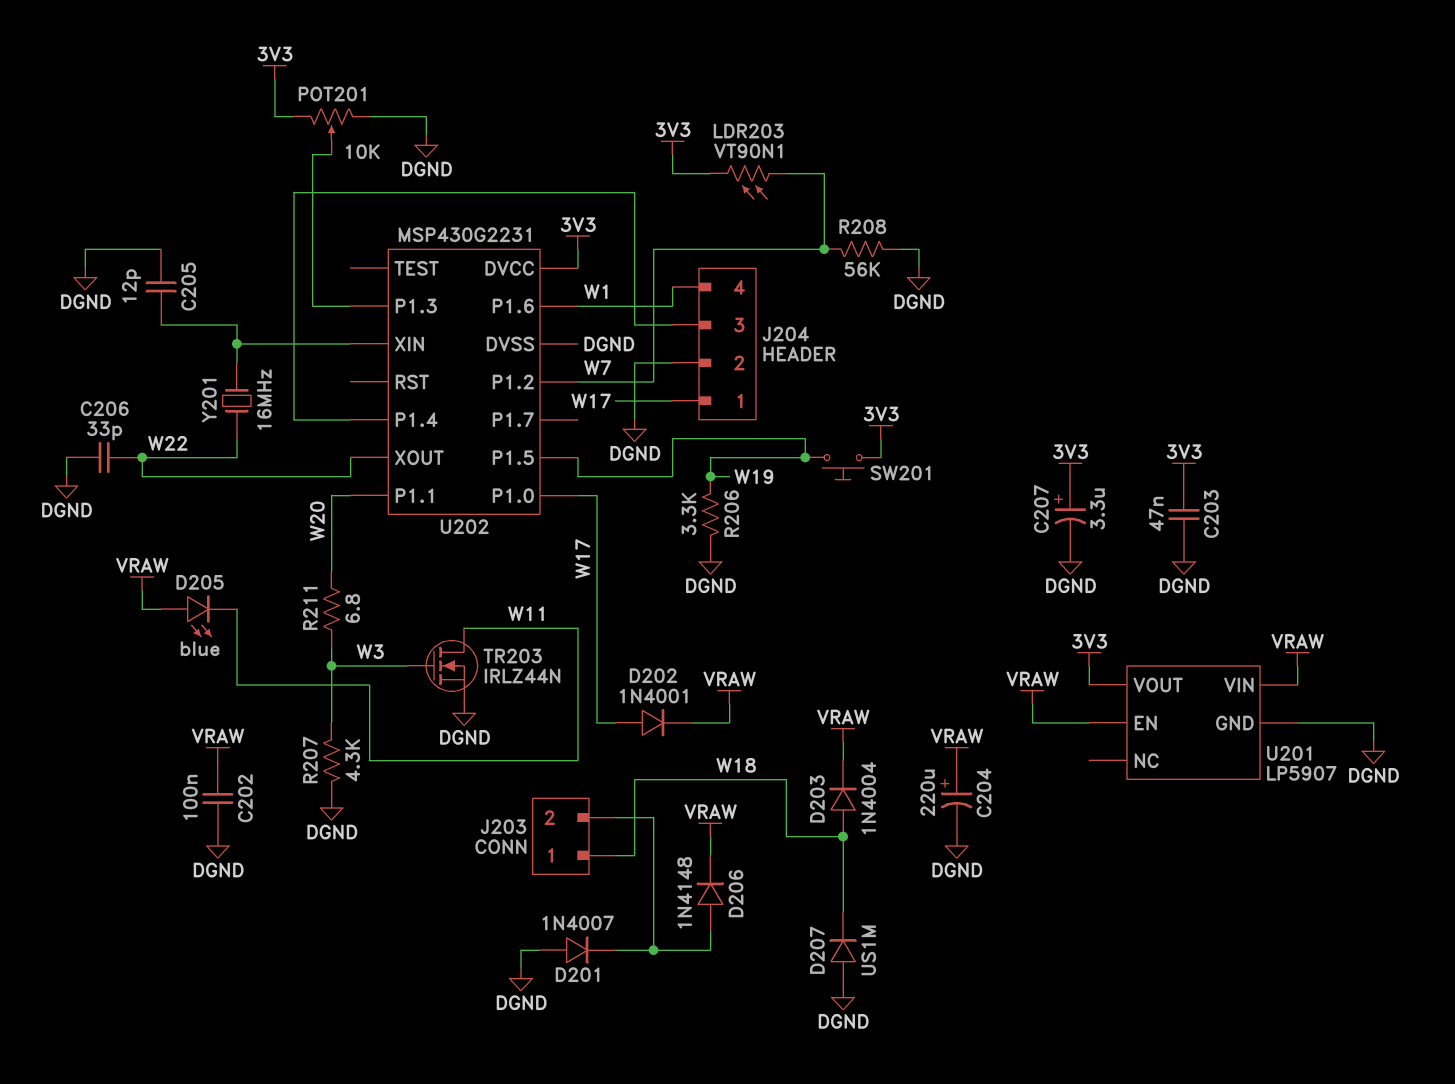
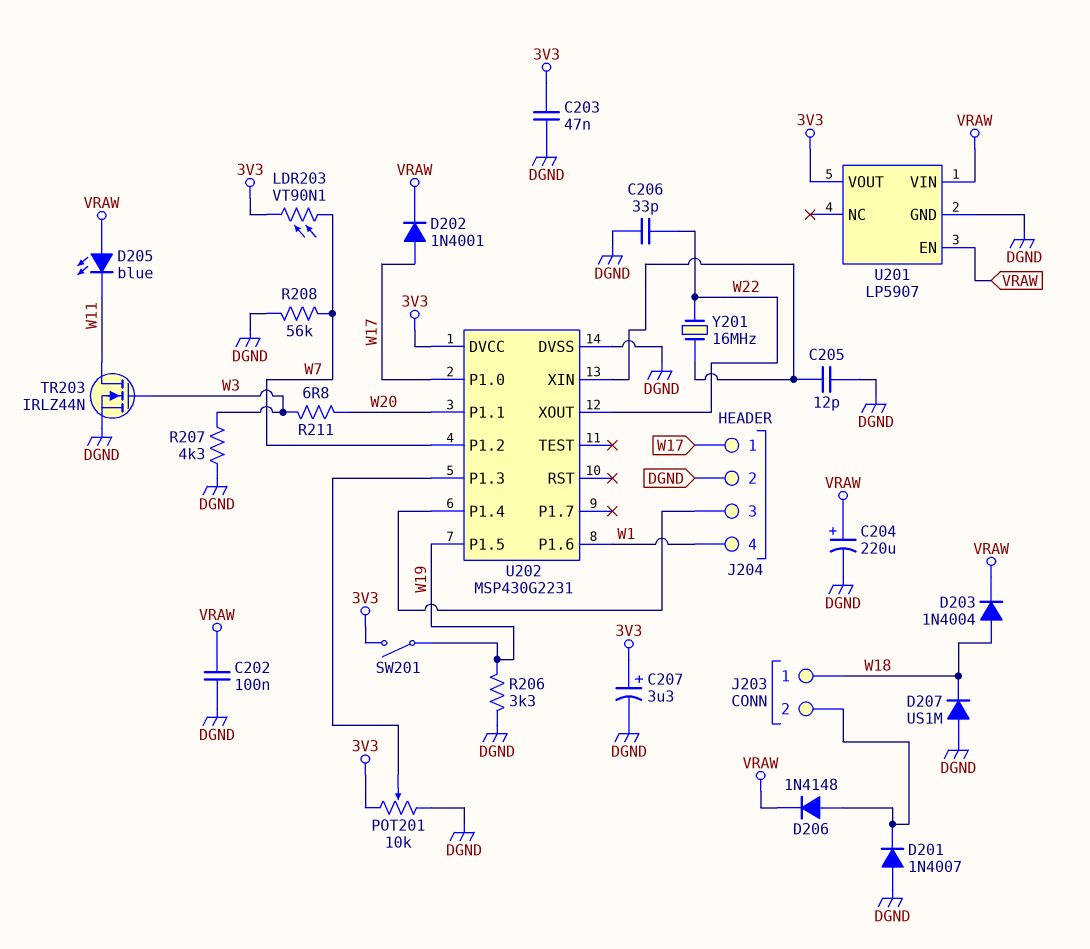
SW201: button (3V3, W19) -> switch (3V3, W19)

